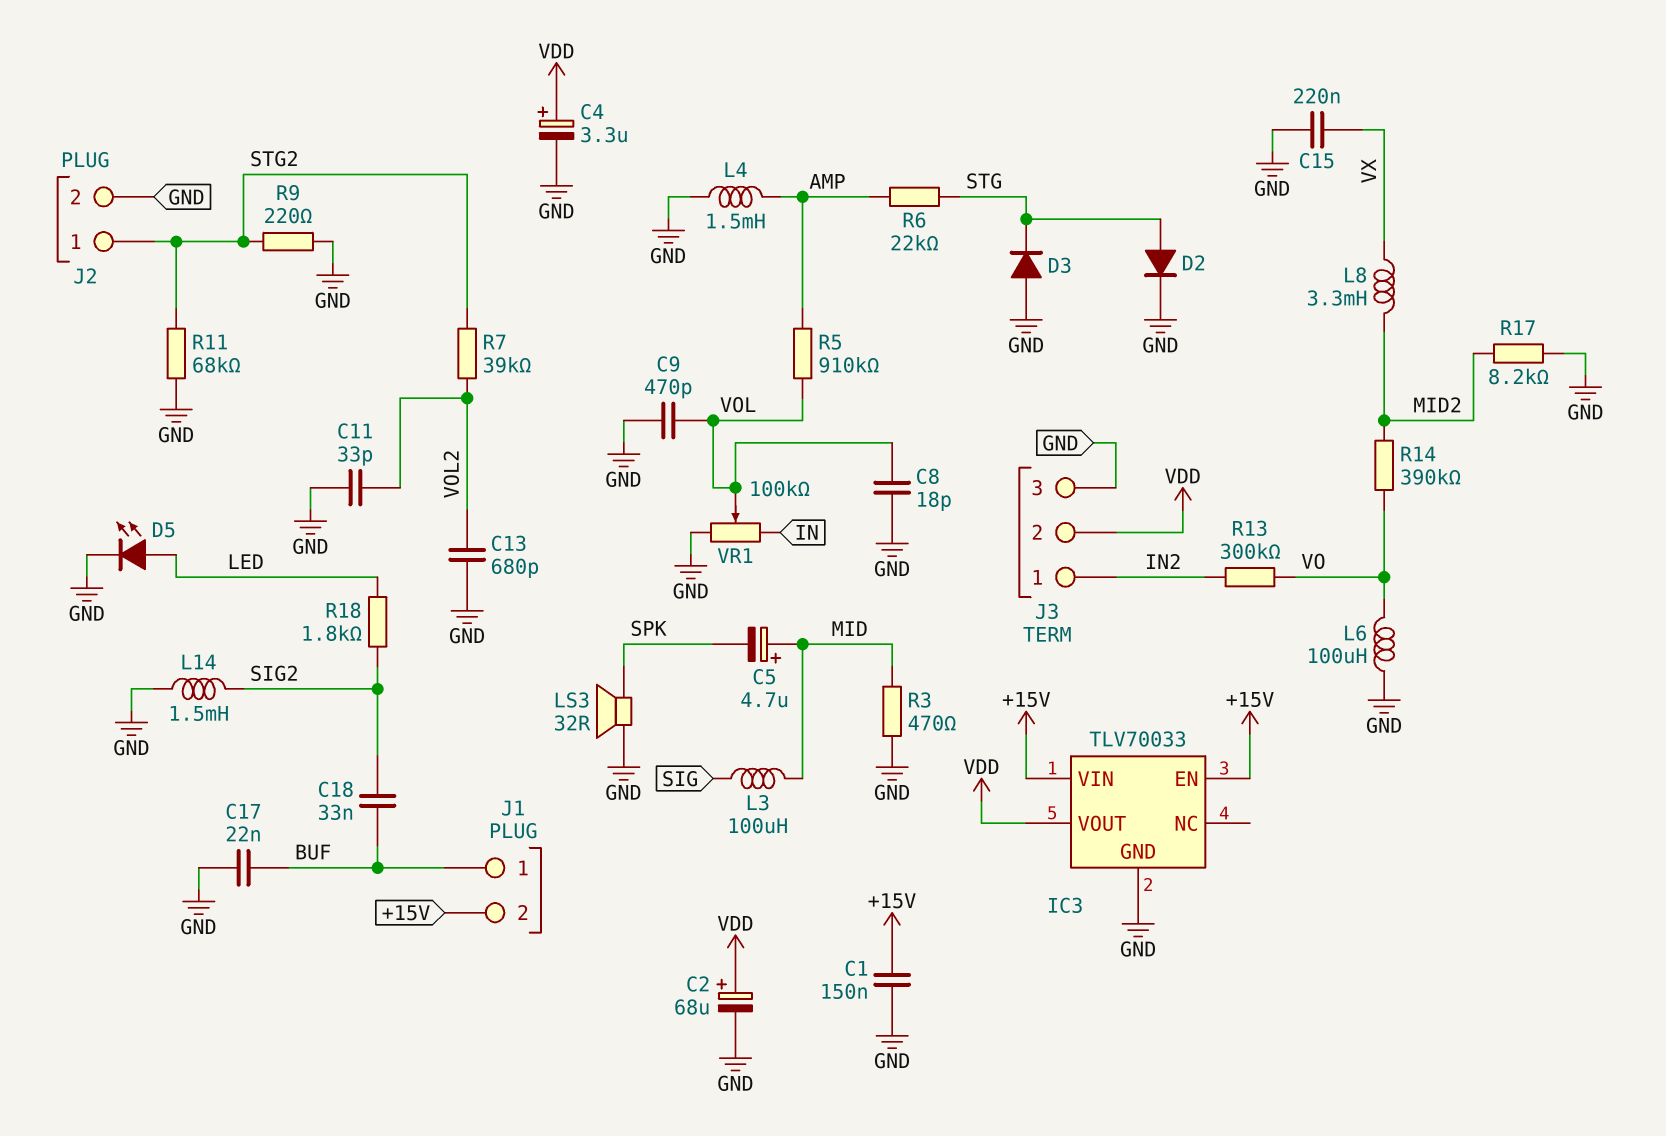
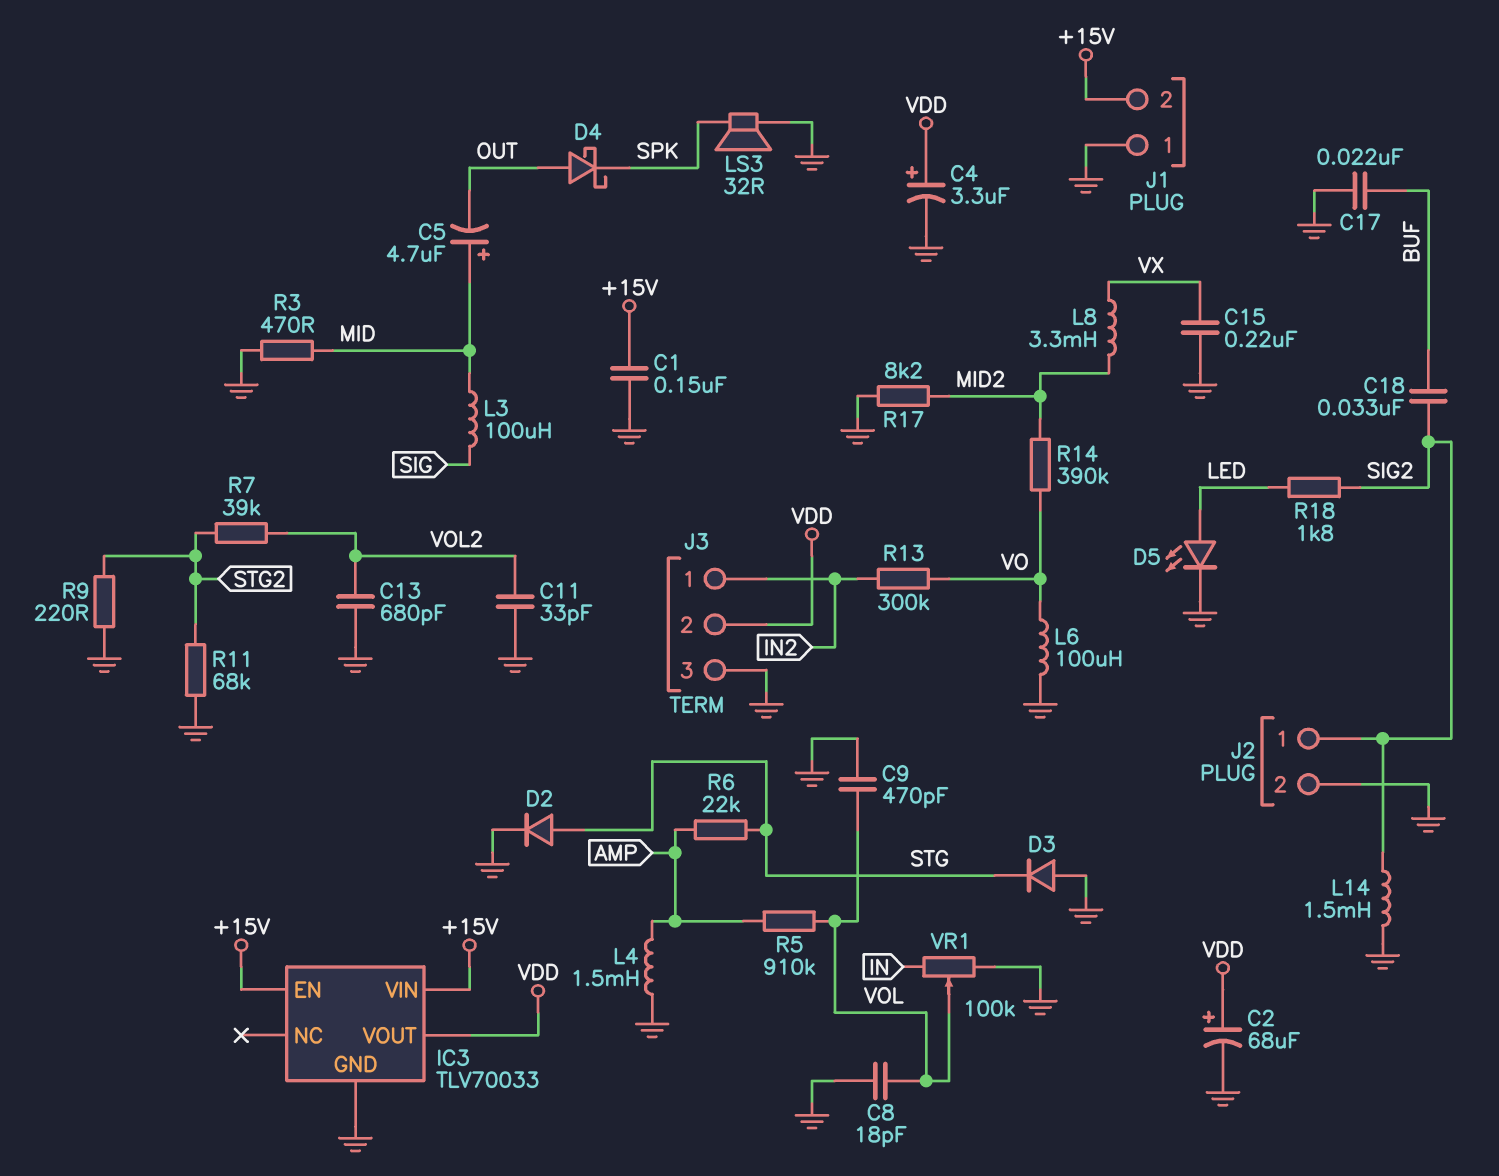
C5: 4.7uF (plus MID, minus SPK) -> 4.7uF (plus MID, minus OUT)
D4: none -> schottky (A OUT, K SPK)
J1 pin 1: BUF -> GND
J2 pin 1: STG2 -> SIG2

